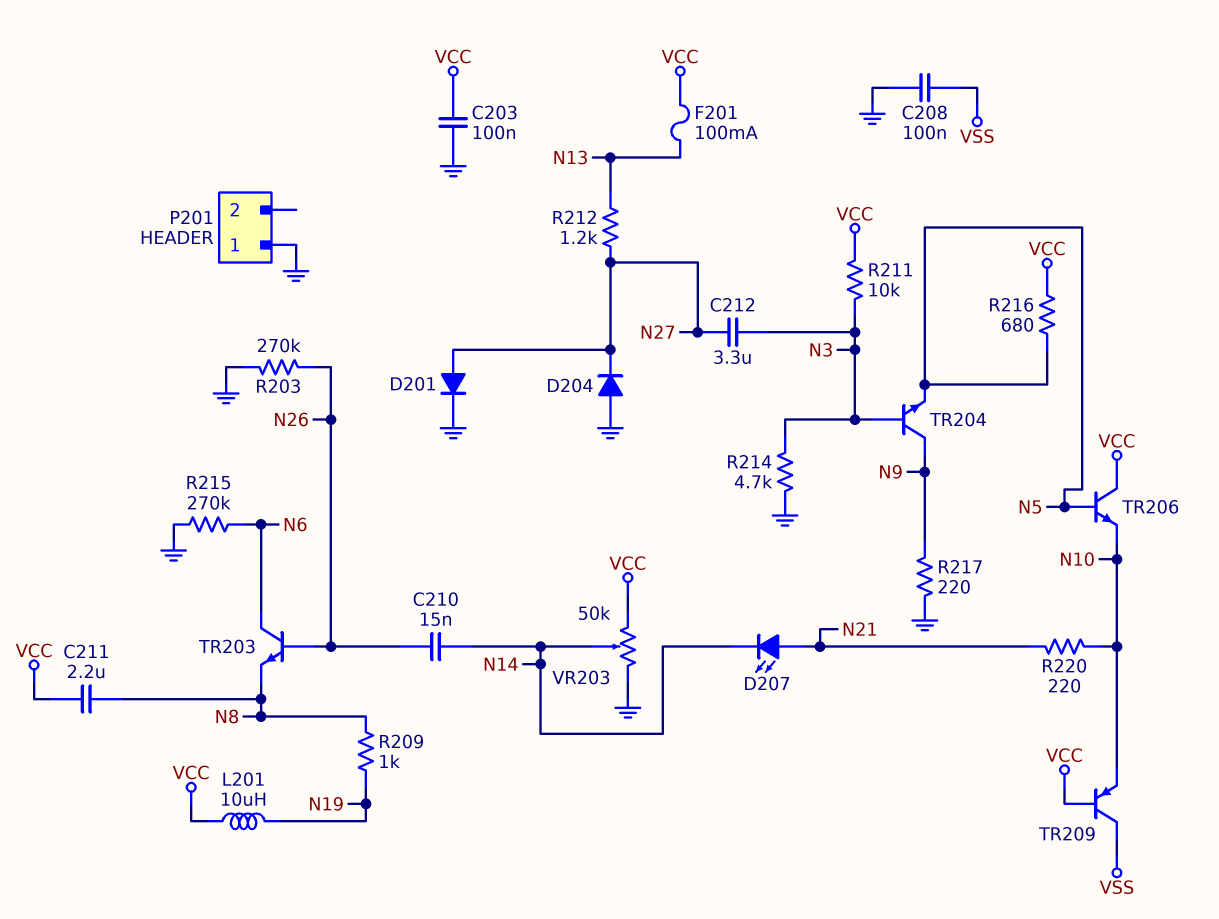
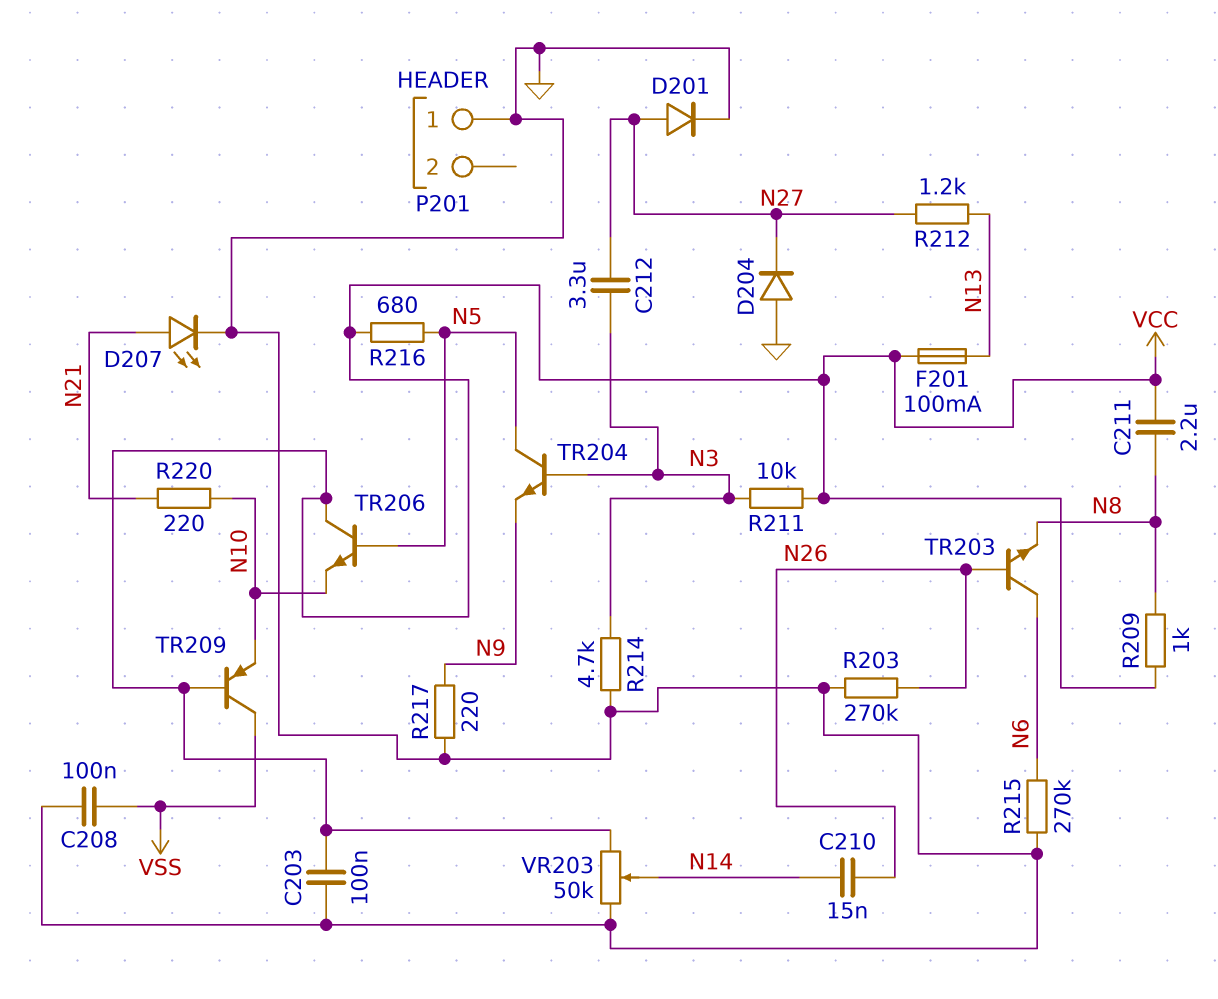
D207: LED (A N21, K N14) -> LED (A N21, K GND)
L201: 10uH (N19, VCC) -> none
R209: 1k (N8, N19) -> 1k (N8, VCC)
TR204: NPN (B N3, C N9, E N5) -> NPN (B N3, C N5, E N9)

